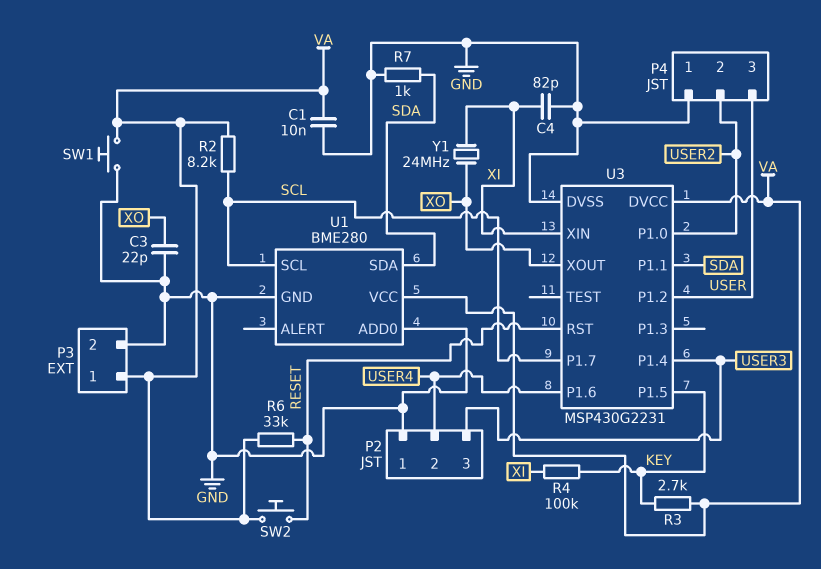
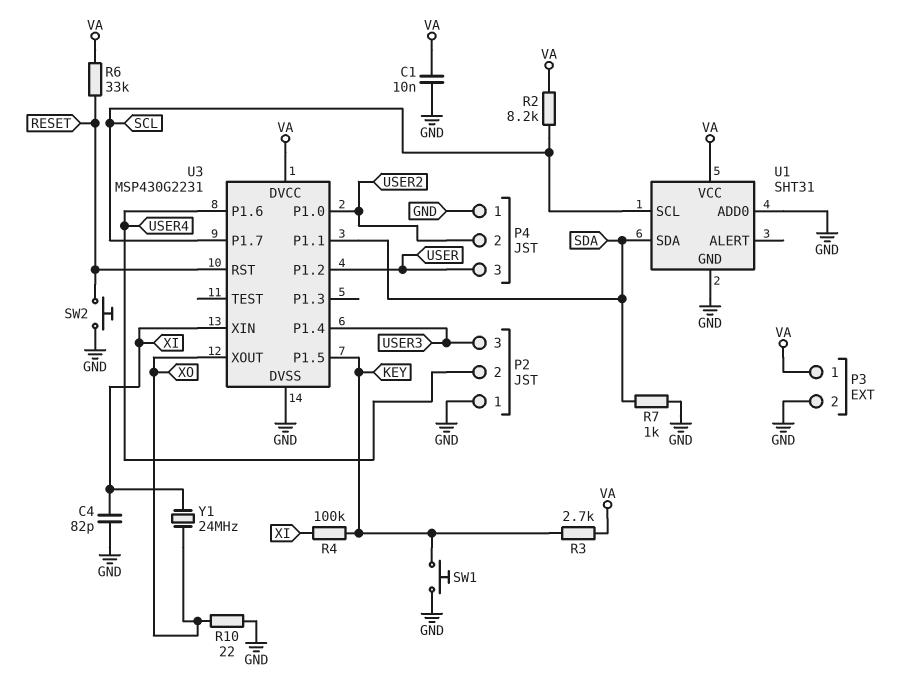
C3: 22pF (GND, XO) -> none
R10: none -> 22 (GND, XO)
SW1: button (GND, VA) -> button (GND, KEY)
SW2: button (RESET, VA) -> button (GND, RESET)
U1: BME280 -> SHT31

